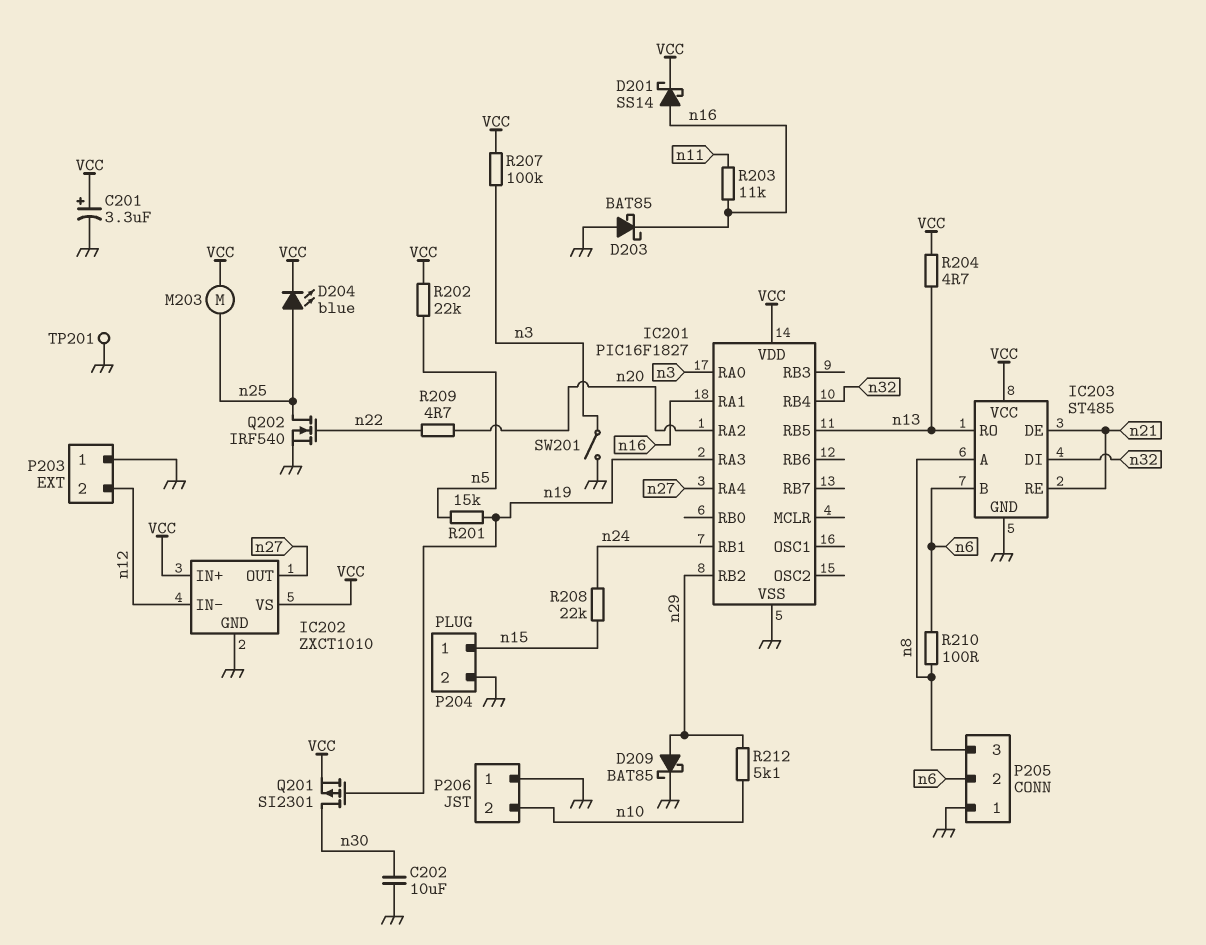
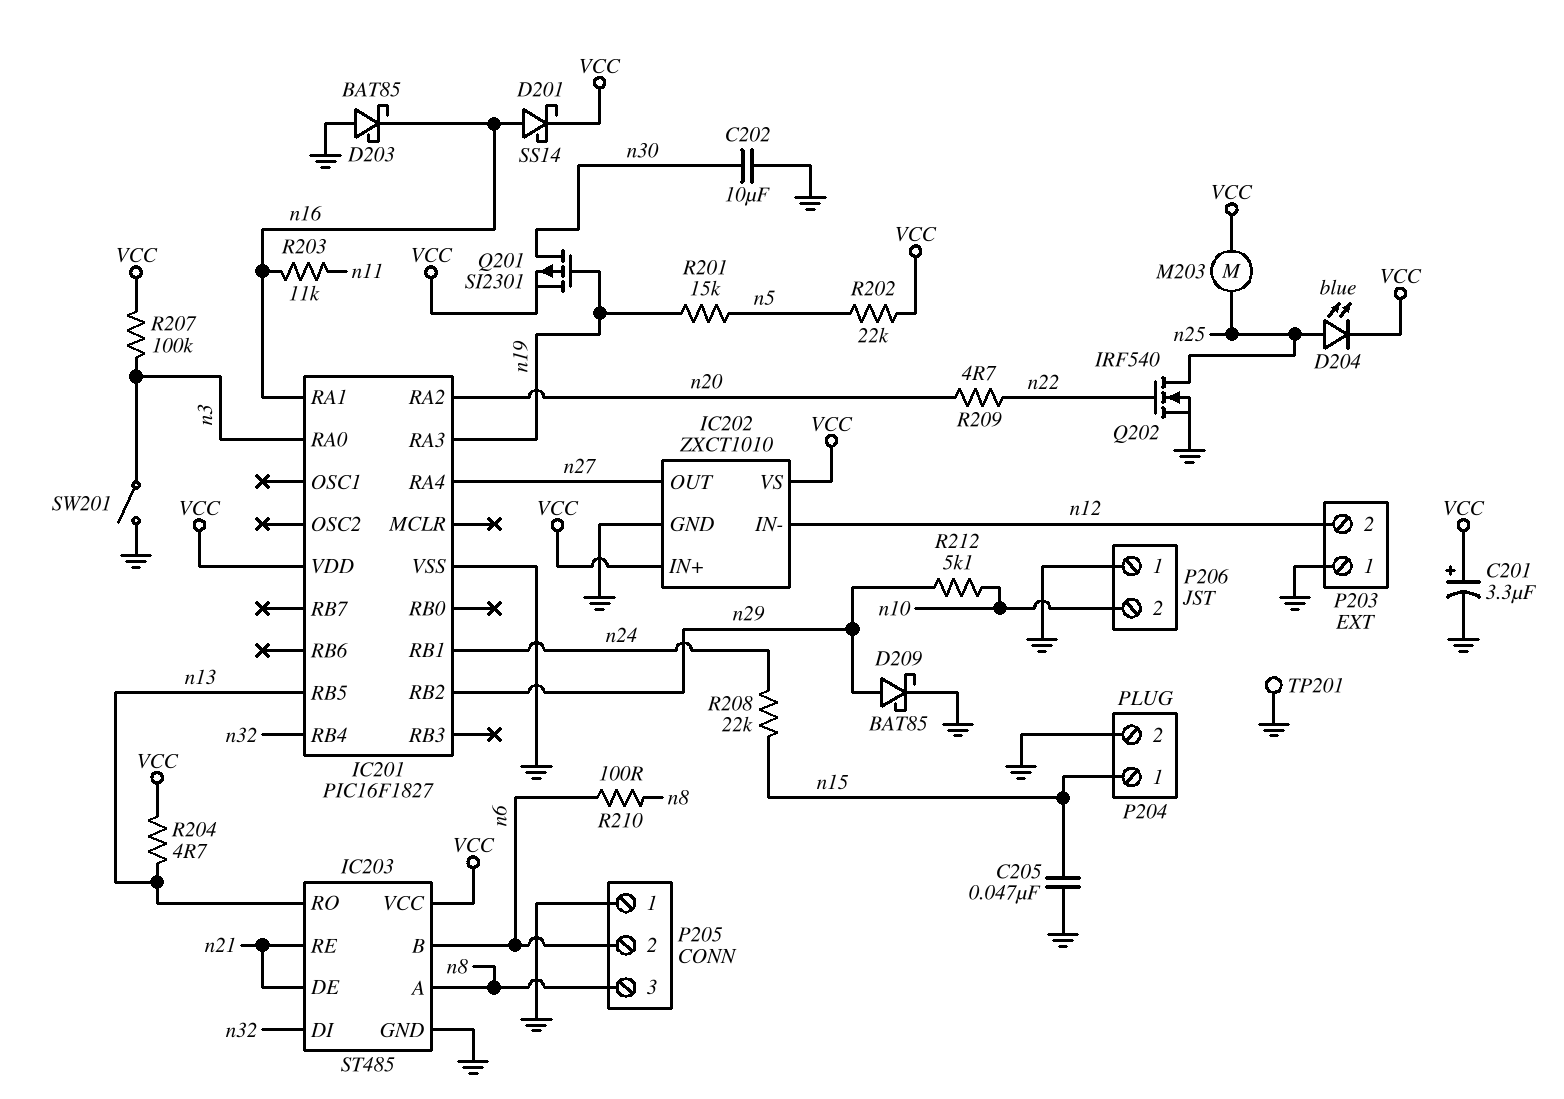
C205: none -> 47nF (GND, n15)

